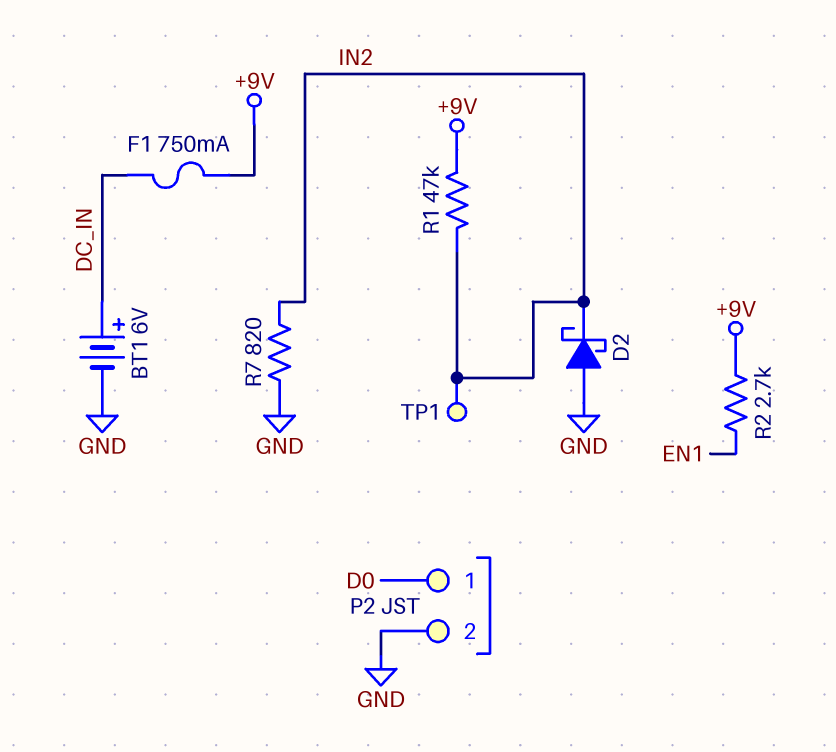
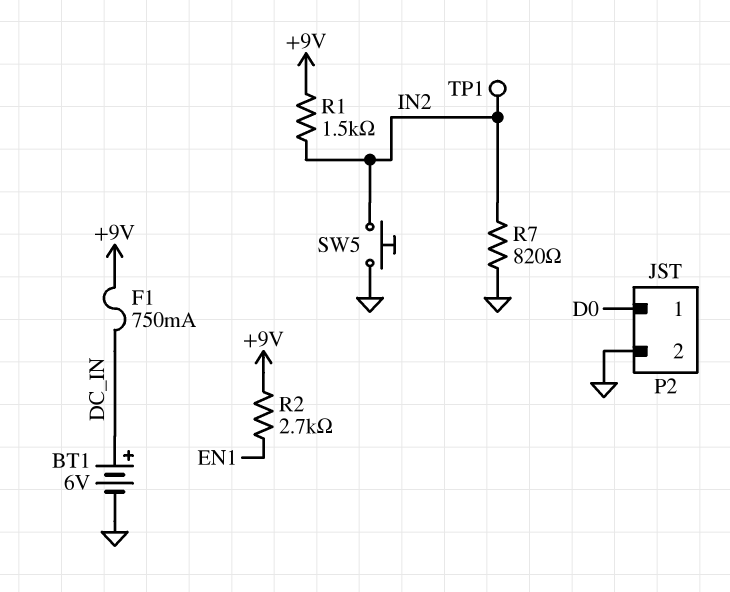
D2: schottky (A GND, K IN2) -> none
R1: 47k (+9V, IN2) -> 1.5k (+9V, IN2)
SW5: none -> button (GND, IN2)

